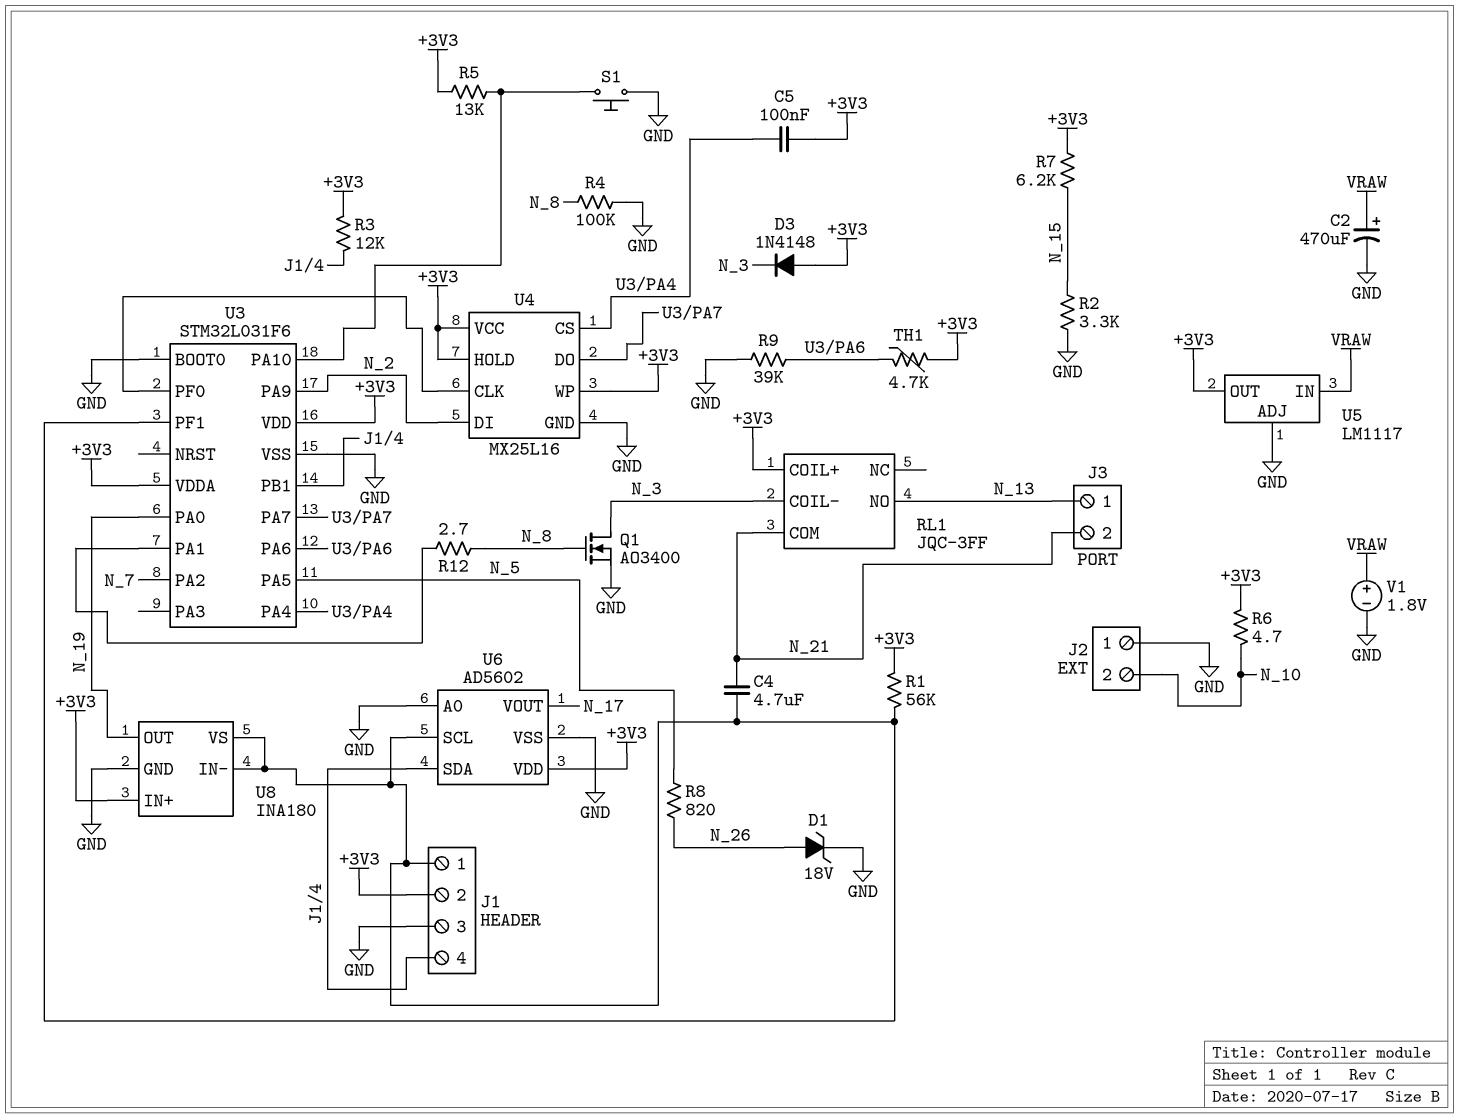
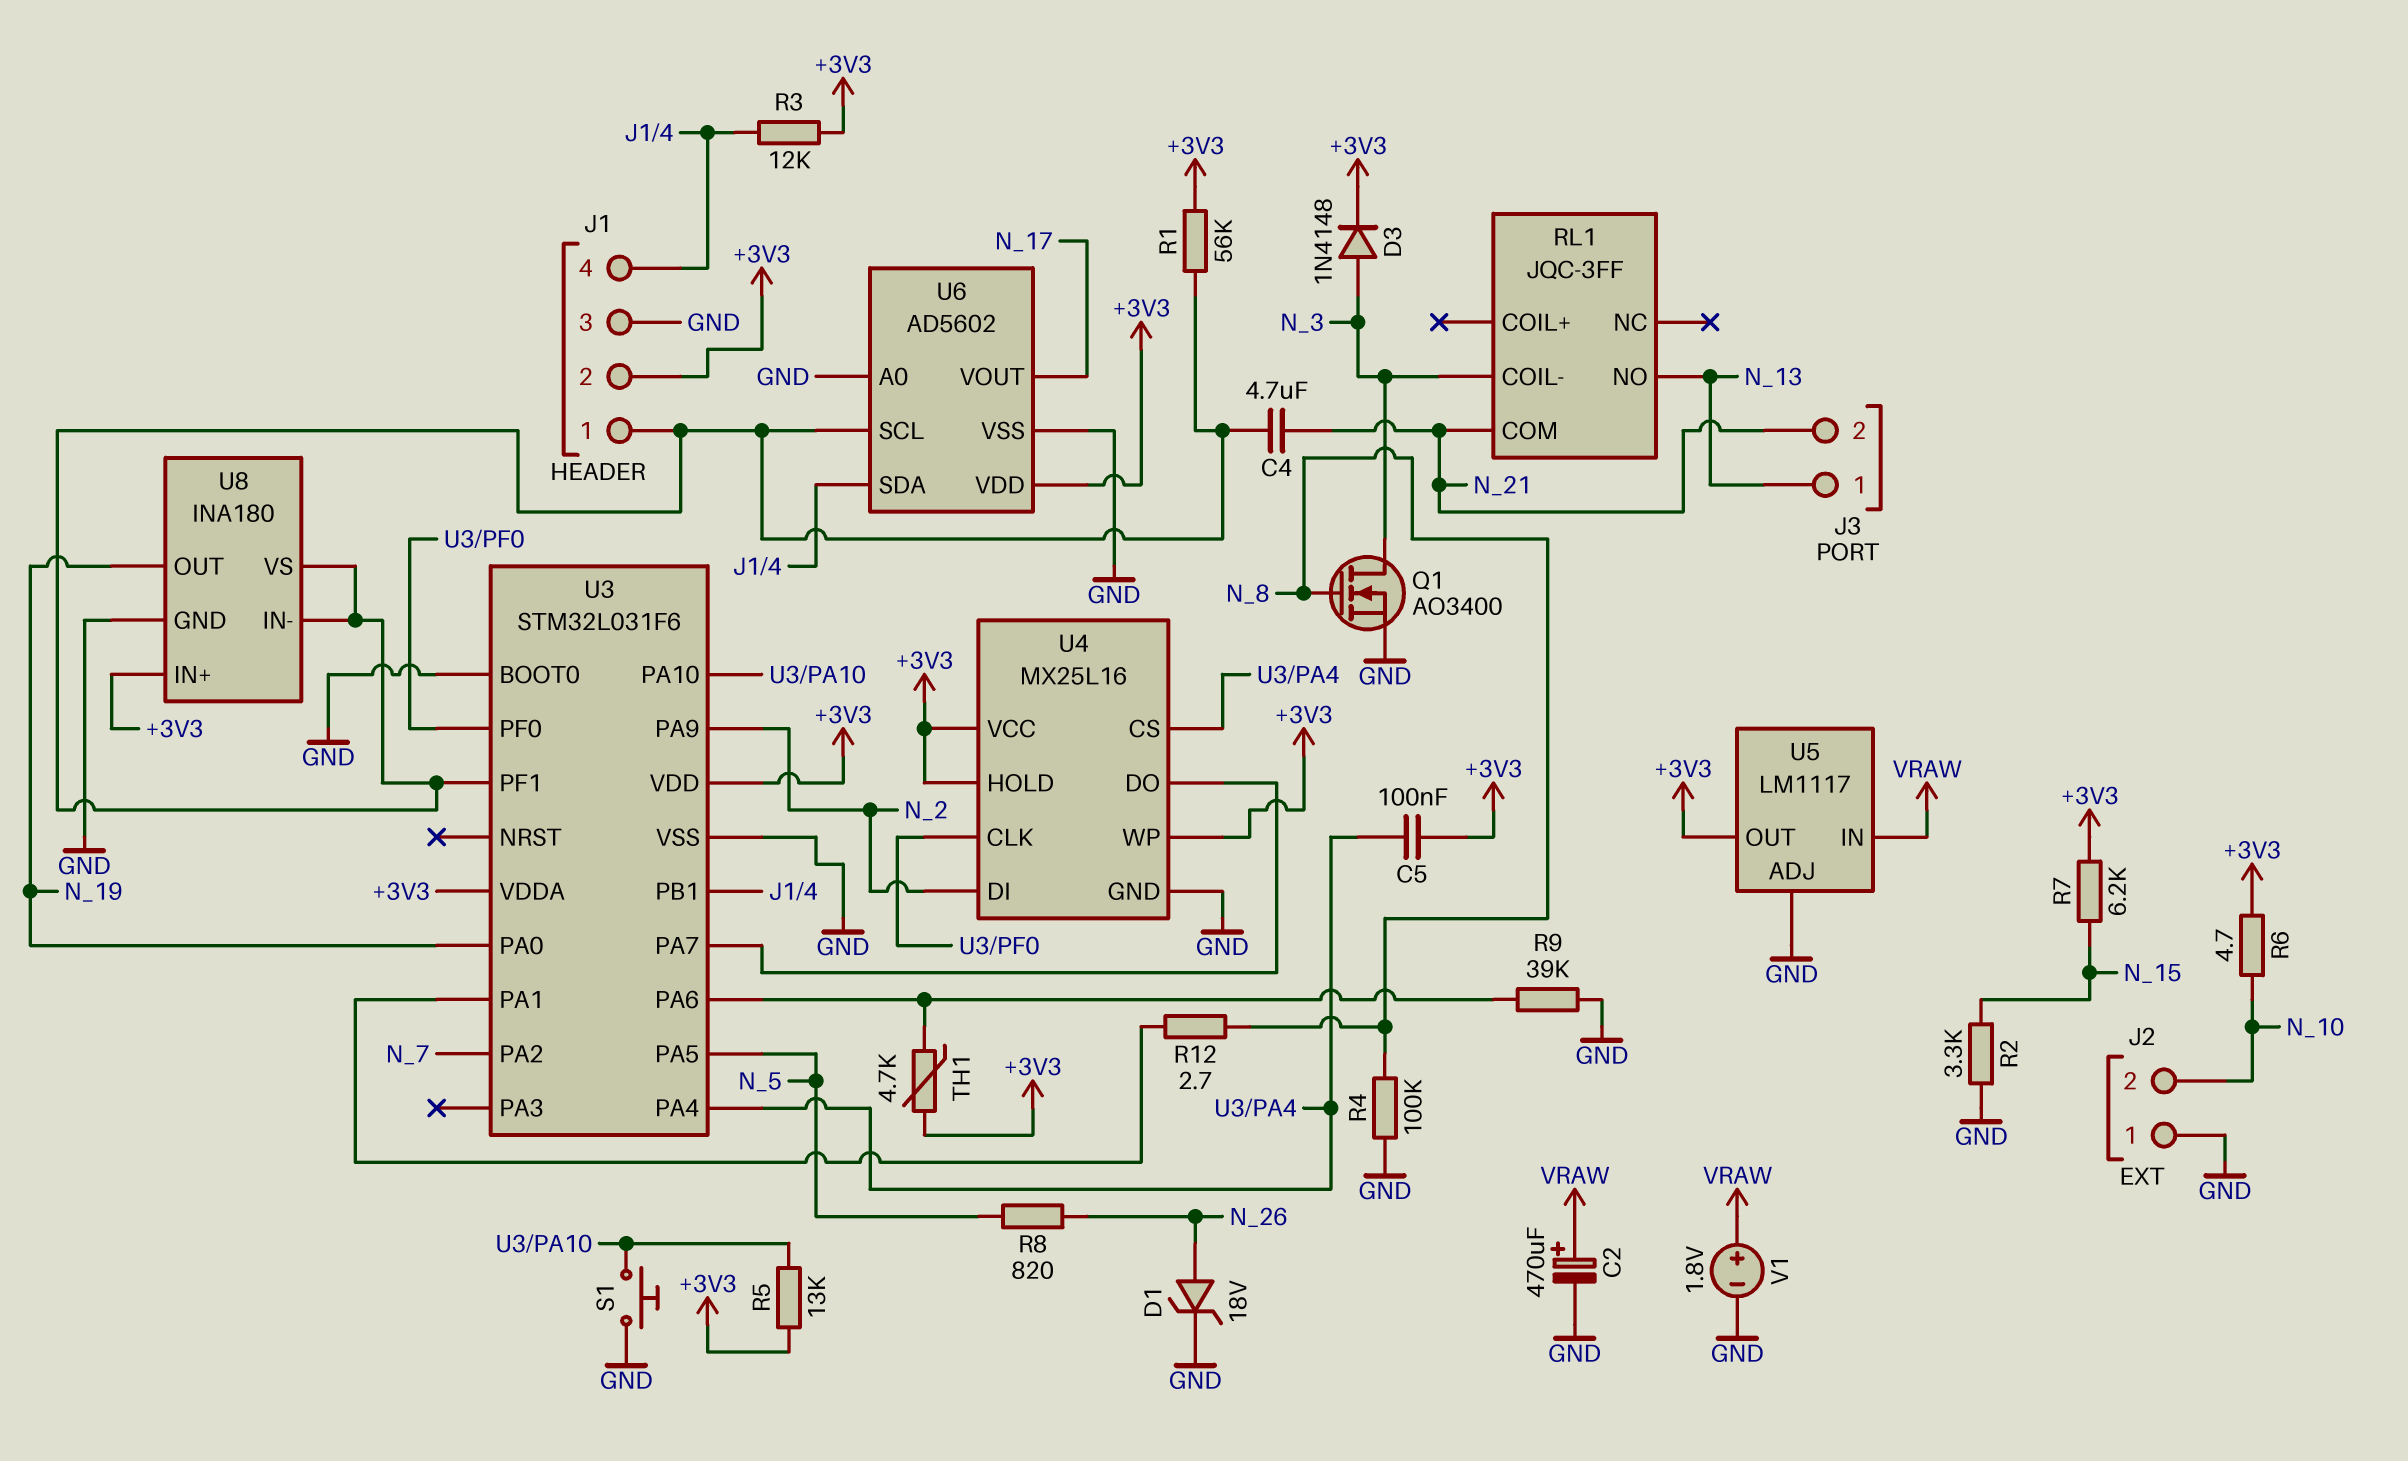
D3: diode 1N4148 (A +3V3, K N_3) -> diode 1N4148 (A N_3, K +3V3)
RL1 pin COIL+: +3V3 -> none

